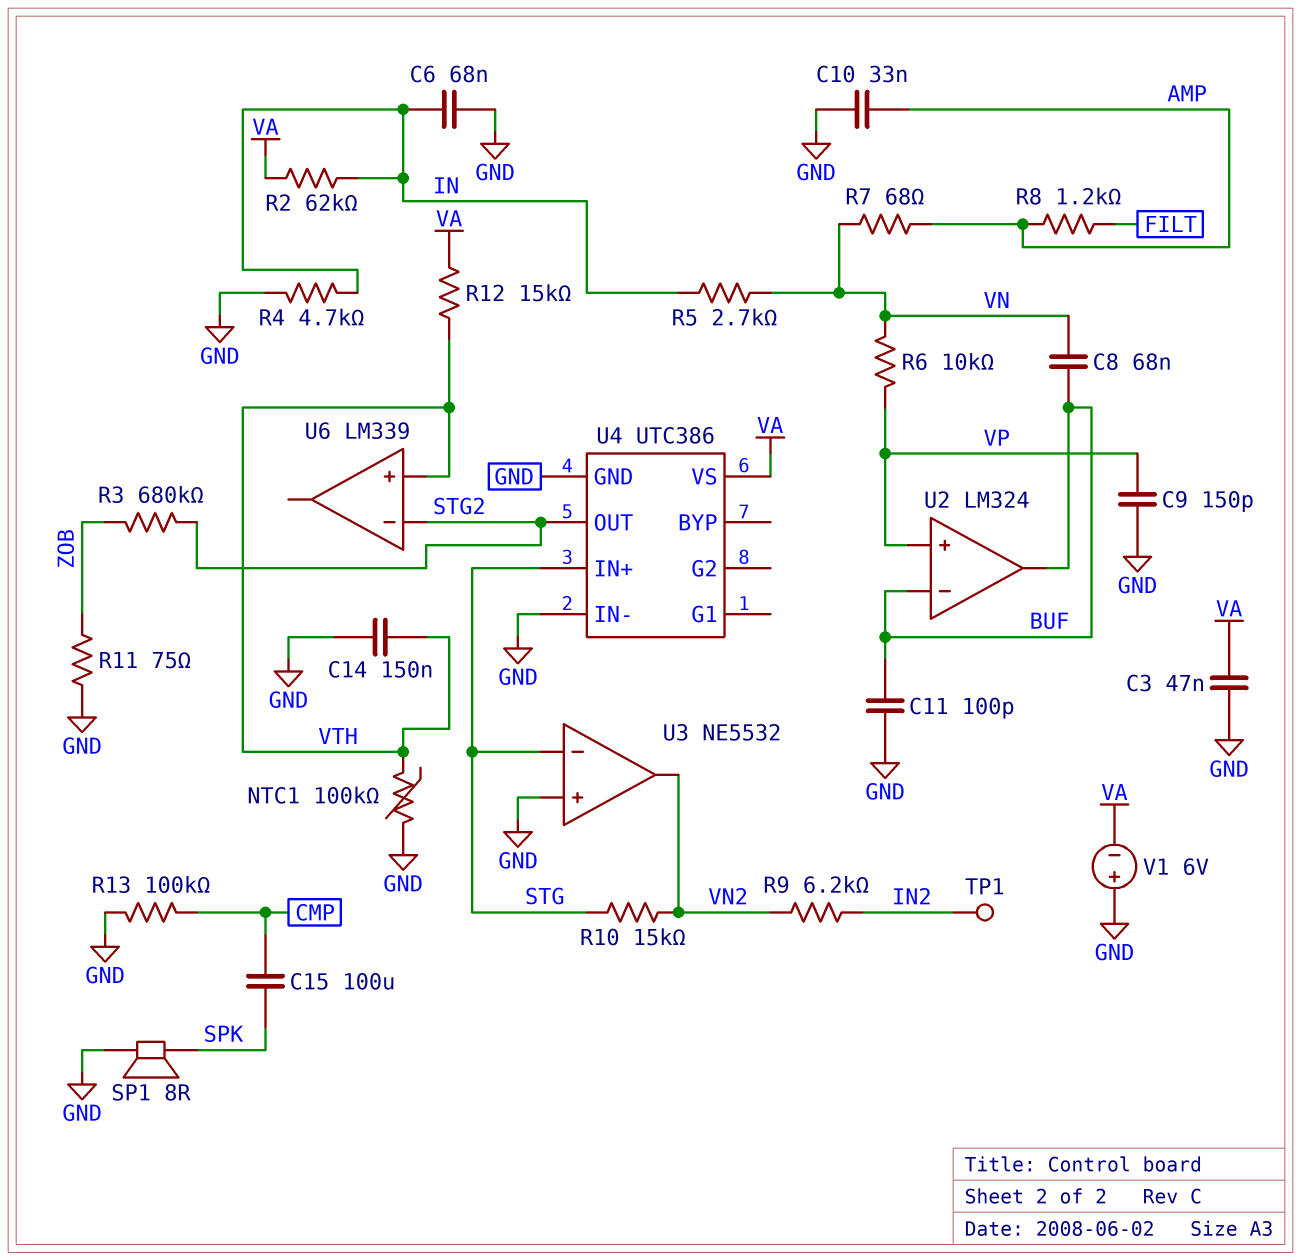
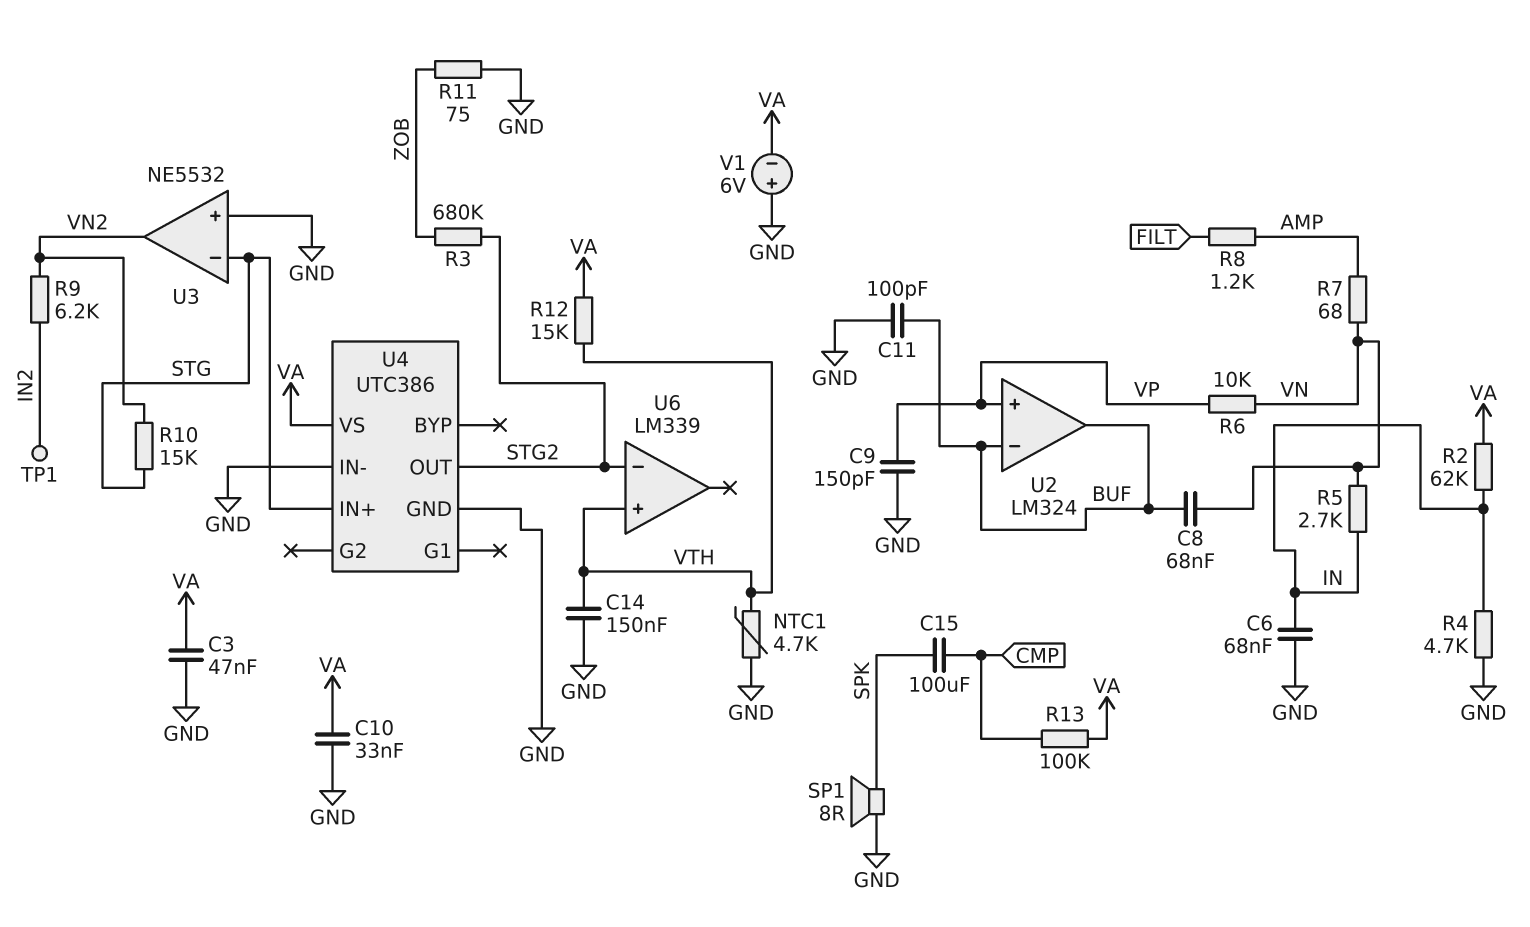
C10: 33nF (AMP, GND) -> 33nF (GND, VA)
NTC1: 100k (GND, VTH) -> 4.7k (GND, VTH)
R13: 100k (CMP, GND) -> 100k (CMP, VA)

